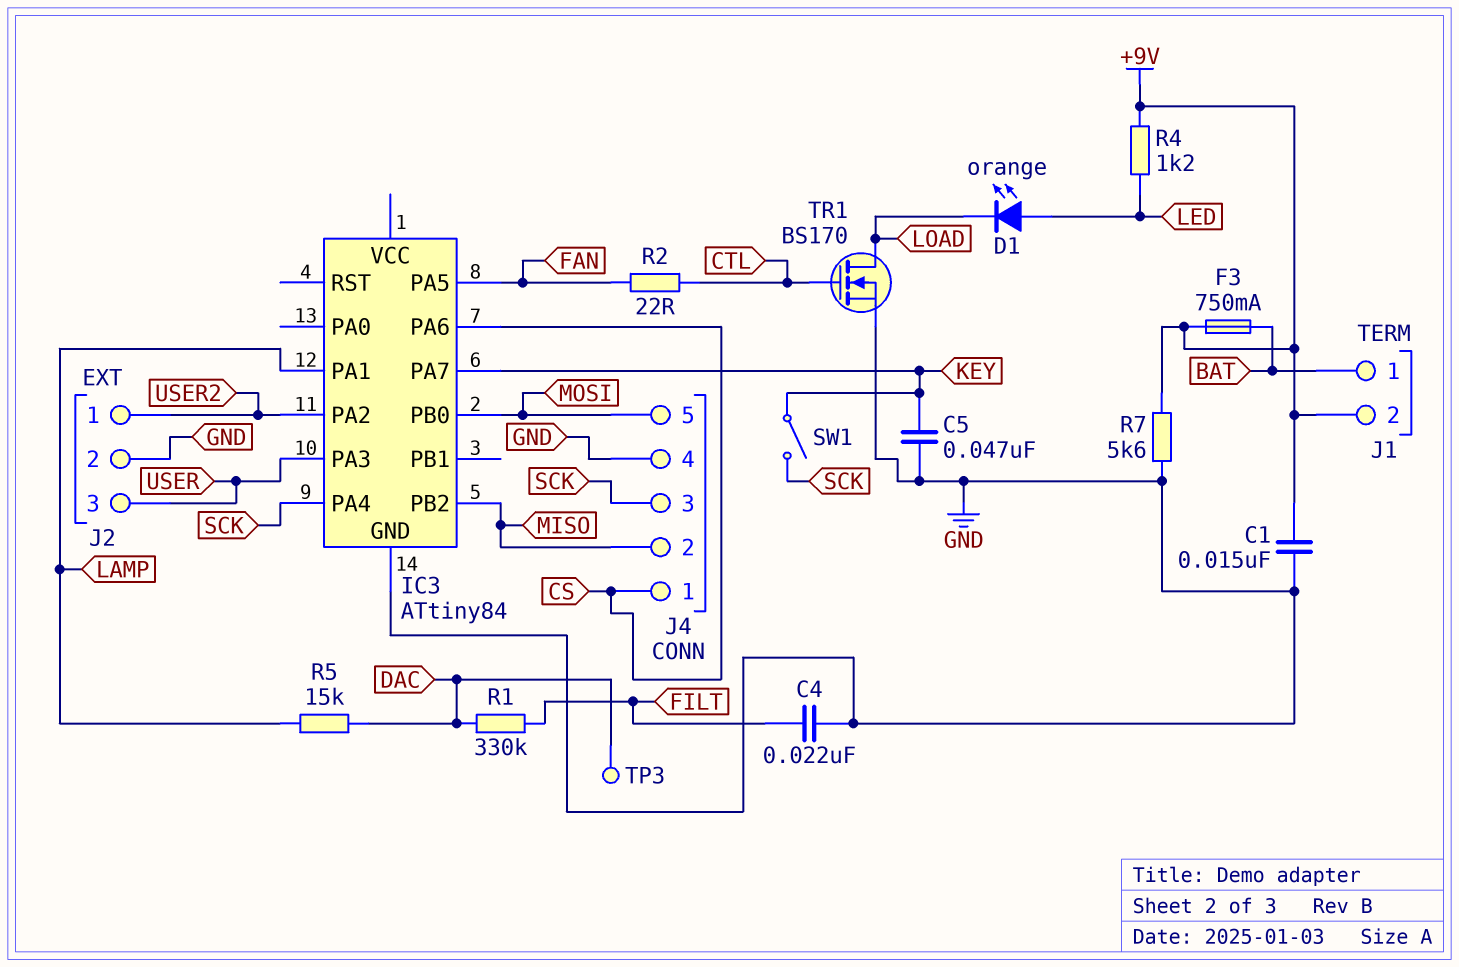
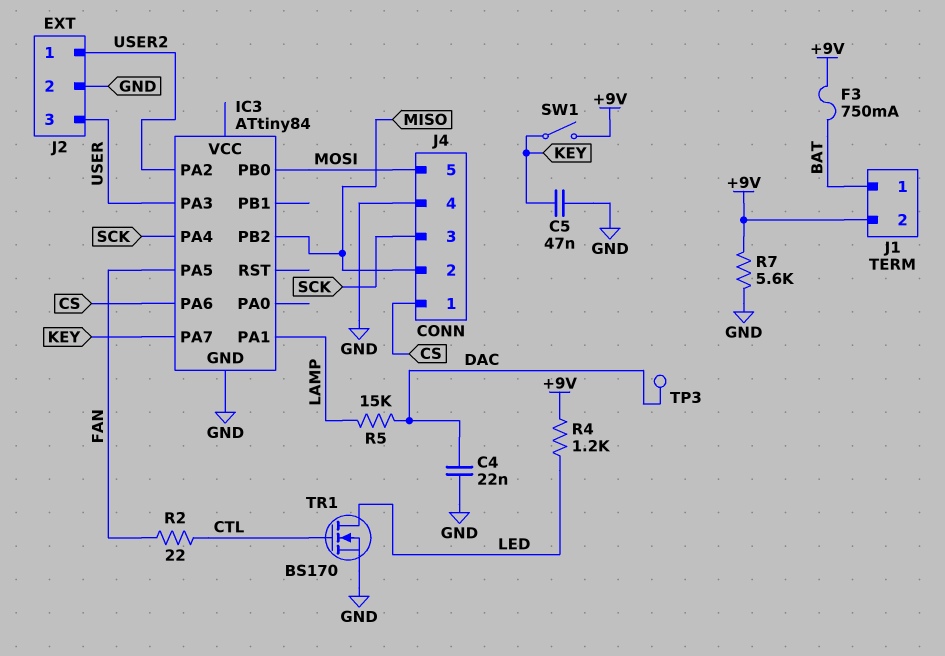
C1: 15nF (+9V, GND) -> none
C4: 22nF (FILT, GND) -> 22nF (DAC, GND)
D1: LED orange (A LED, K LOAD) -> none
R1: 330k (DAC, FILT) -> none
SW1: switch (KEY, SCK) -> switch (+9V, KEY)
TR1: NMOS BS170 (G CTL, D LOAD, S GND) -> NMOS BS170 (G CTL, D LED, S GND)

